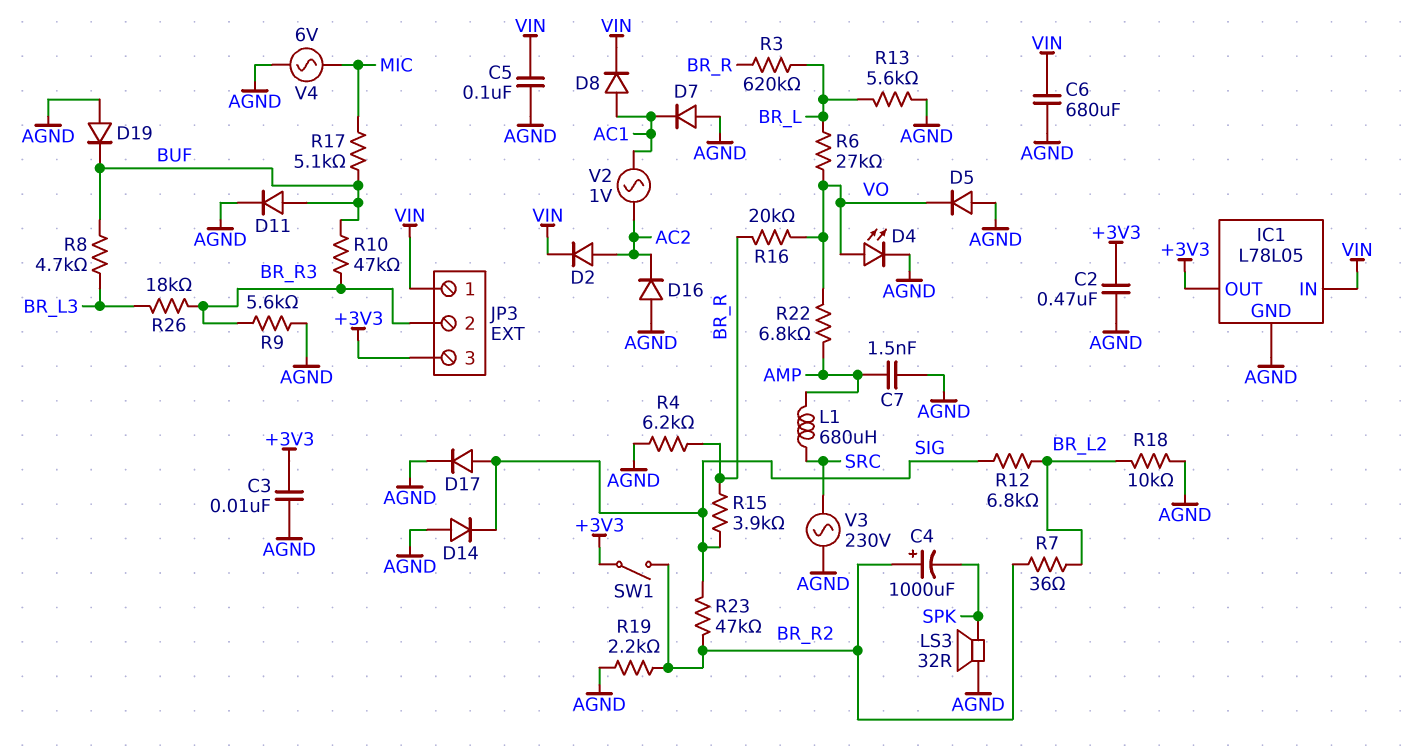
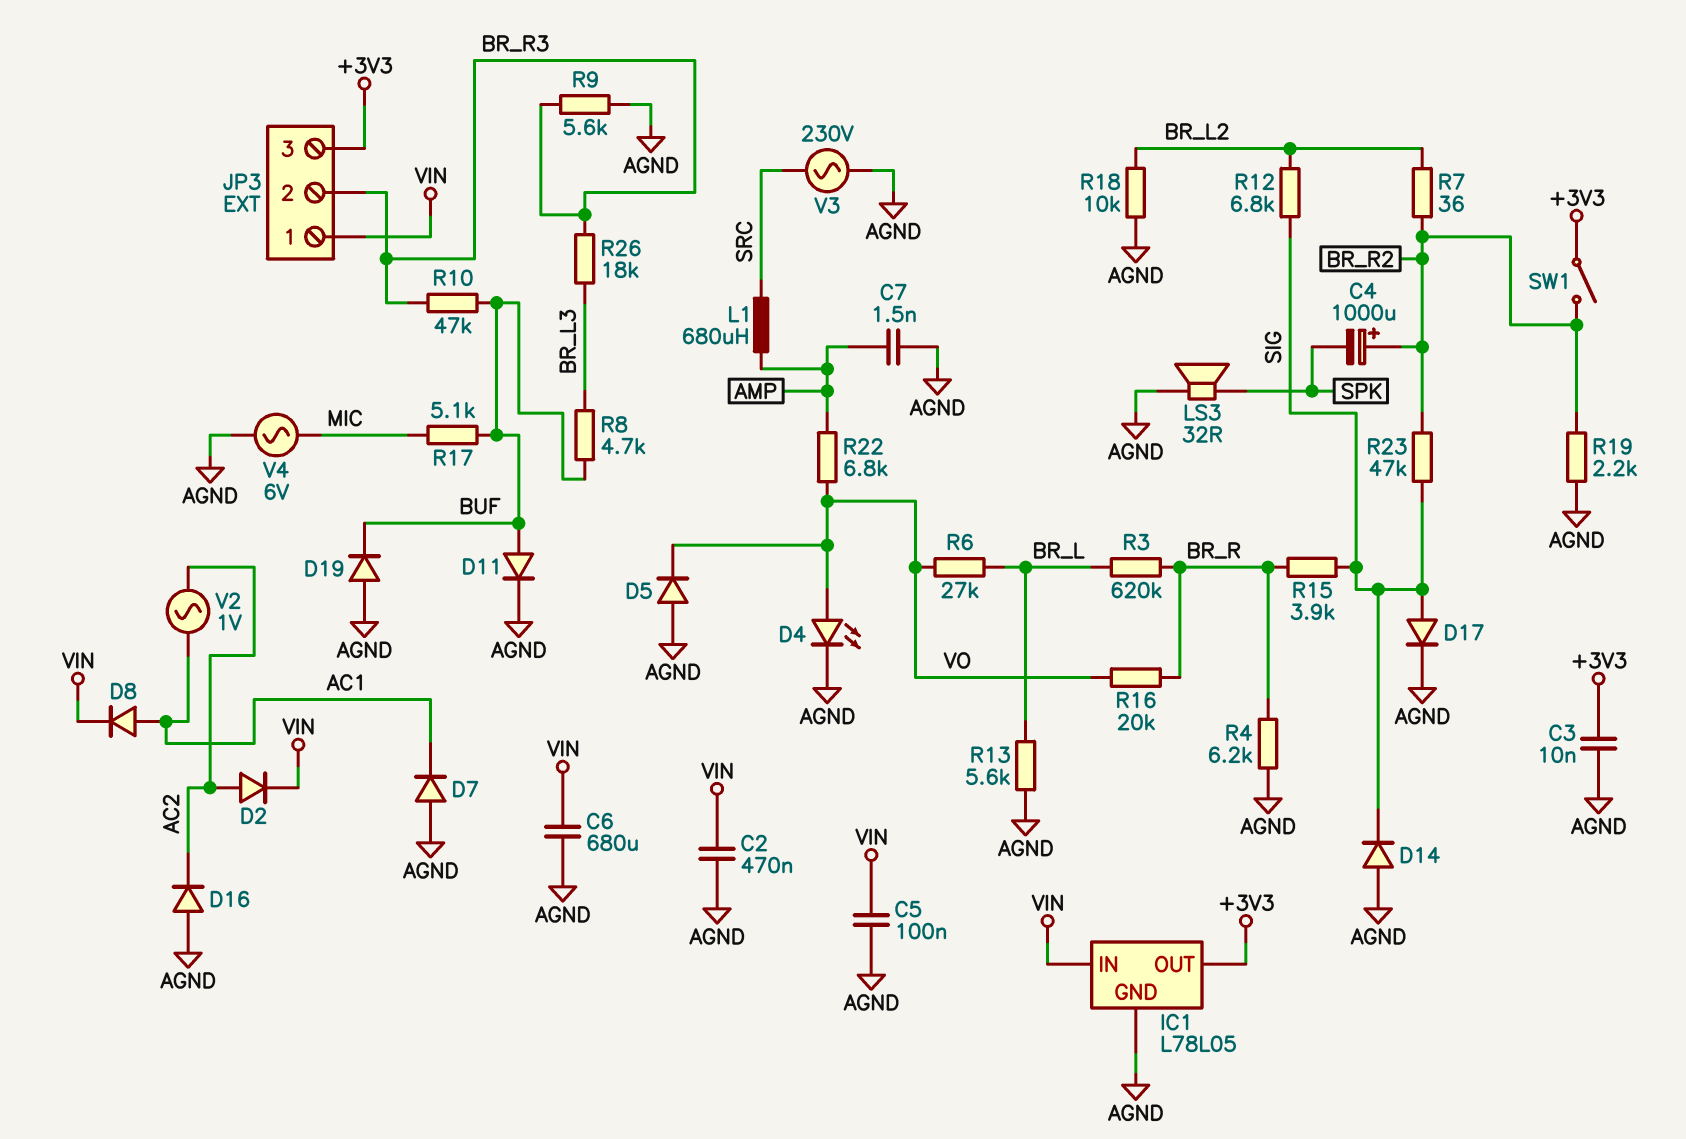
C2: 470nF (+3V3, AGND) -> 470nF (AGND, VIN)

